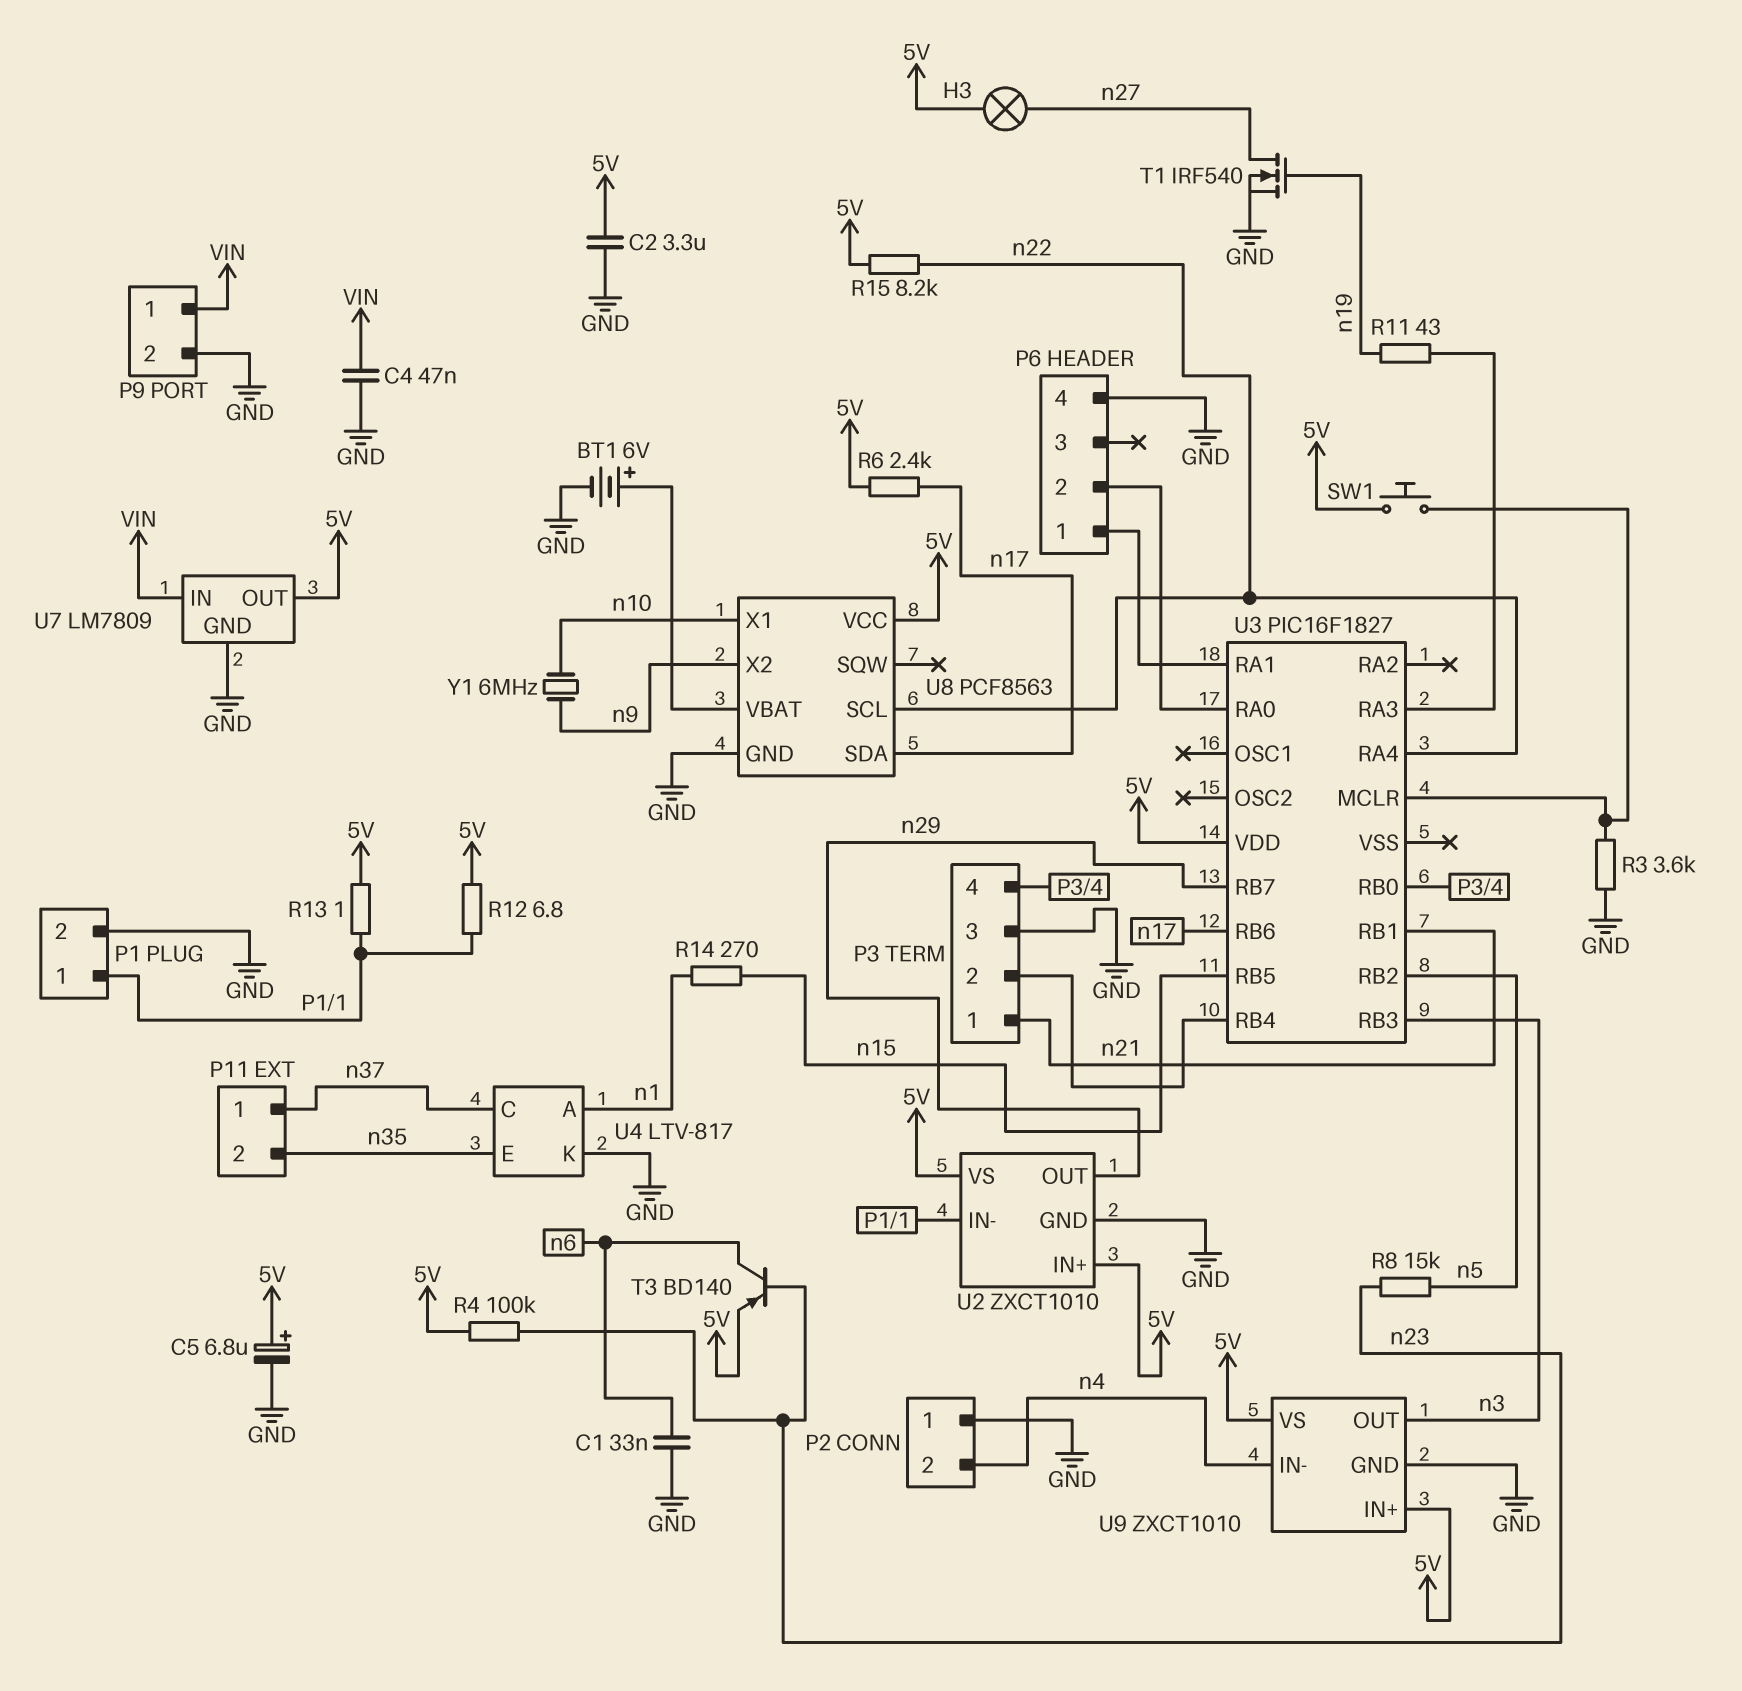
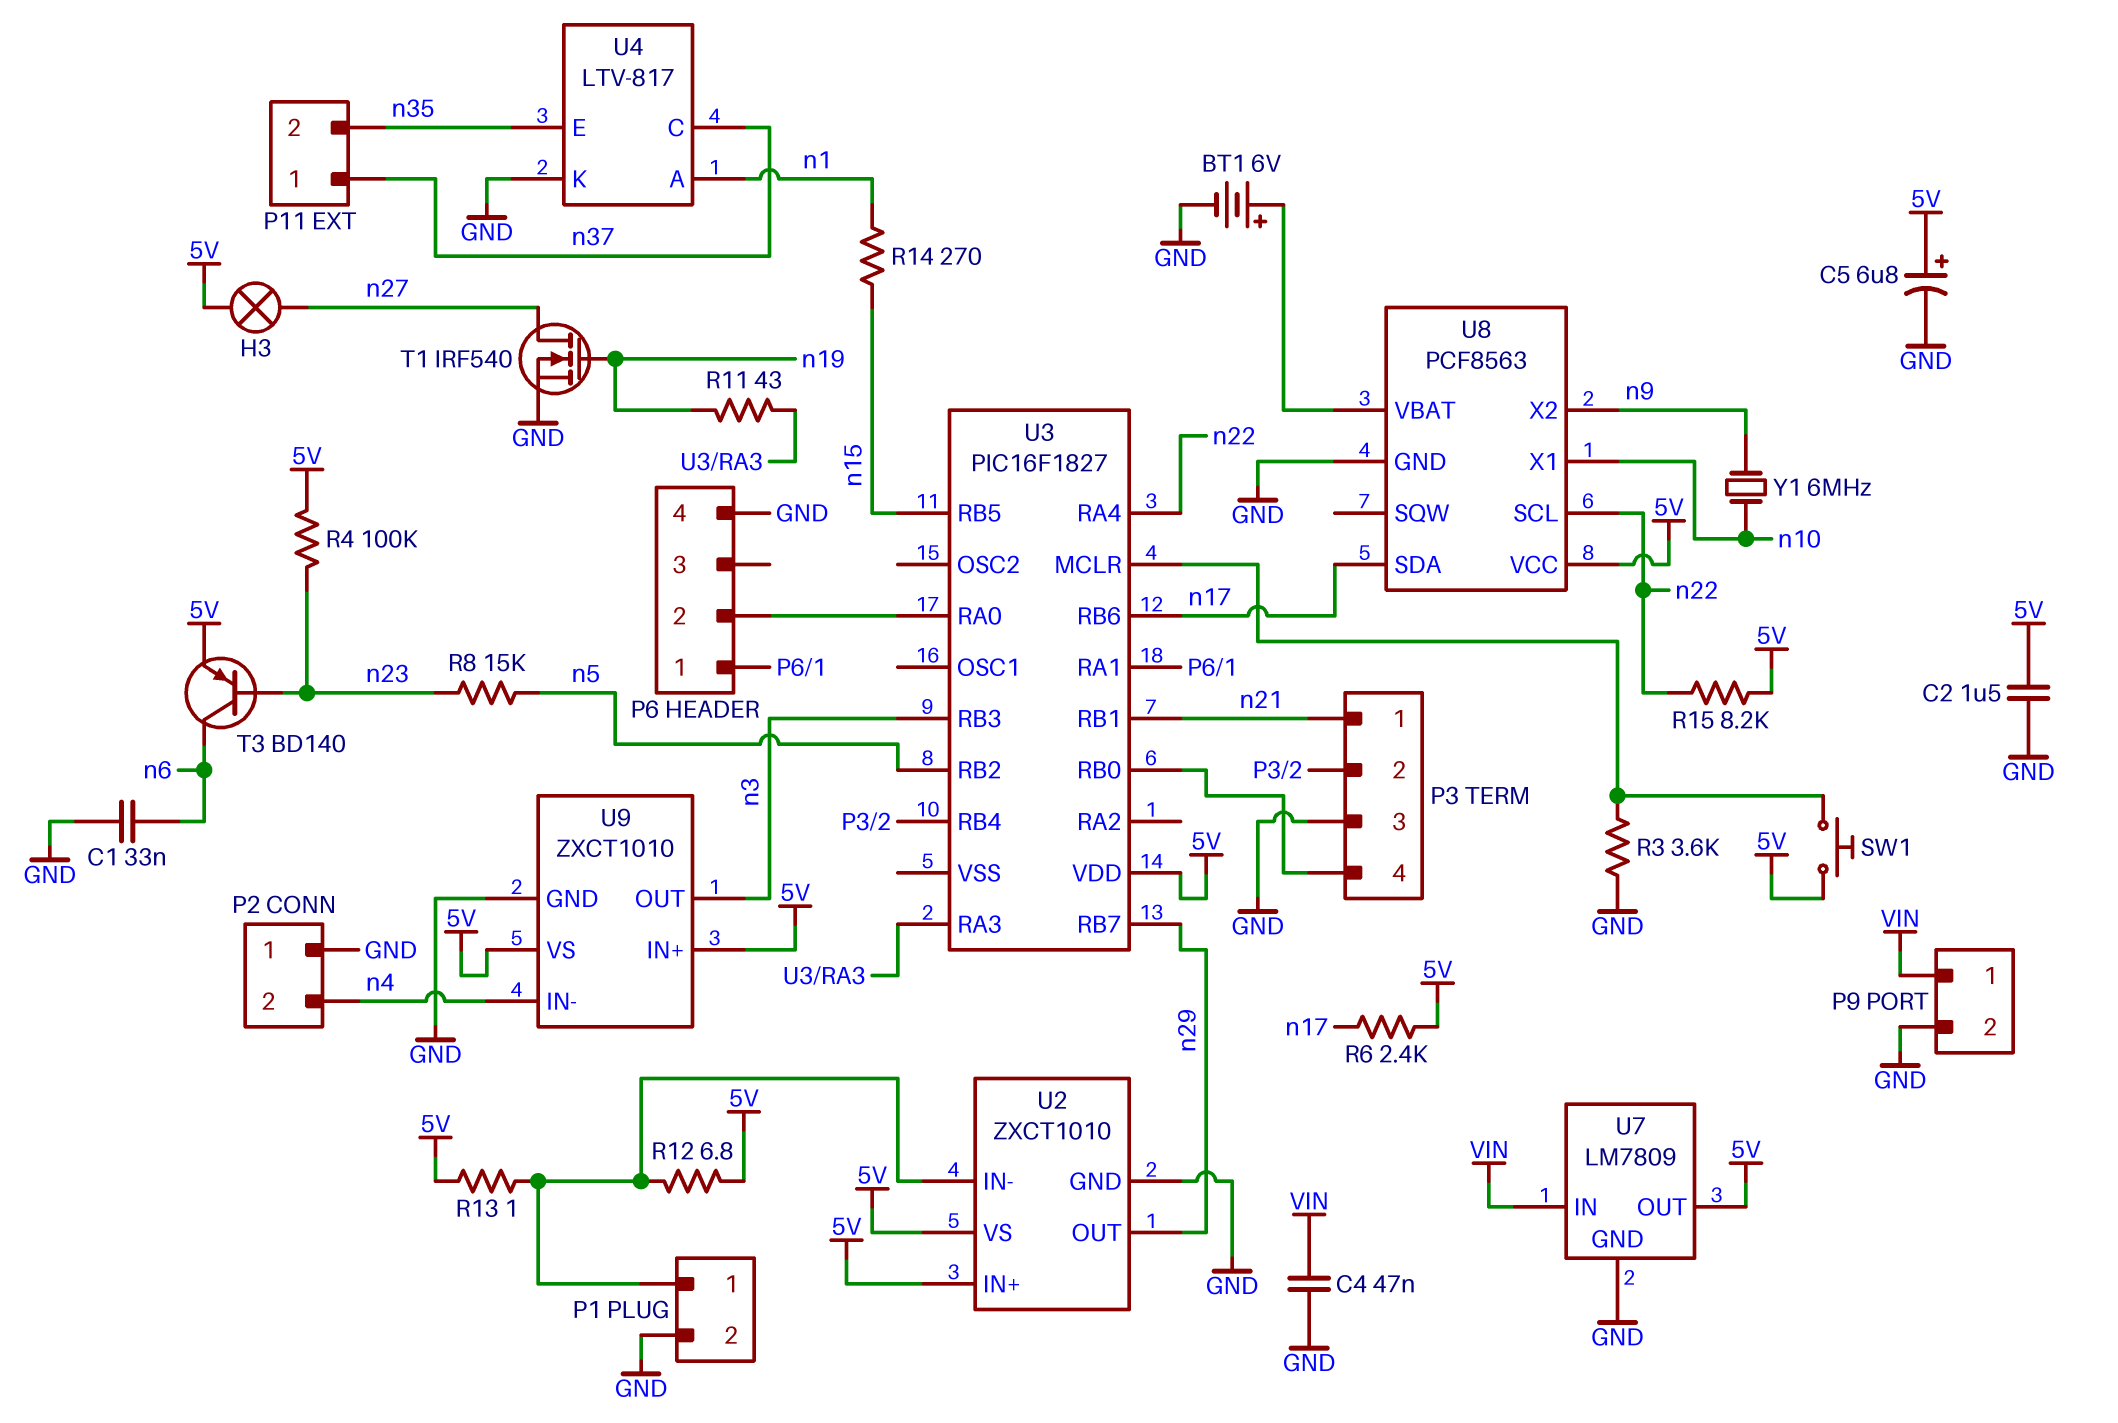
C2: 3.3uF (5V, GND) -> 1.5uF (5V, GND)

